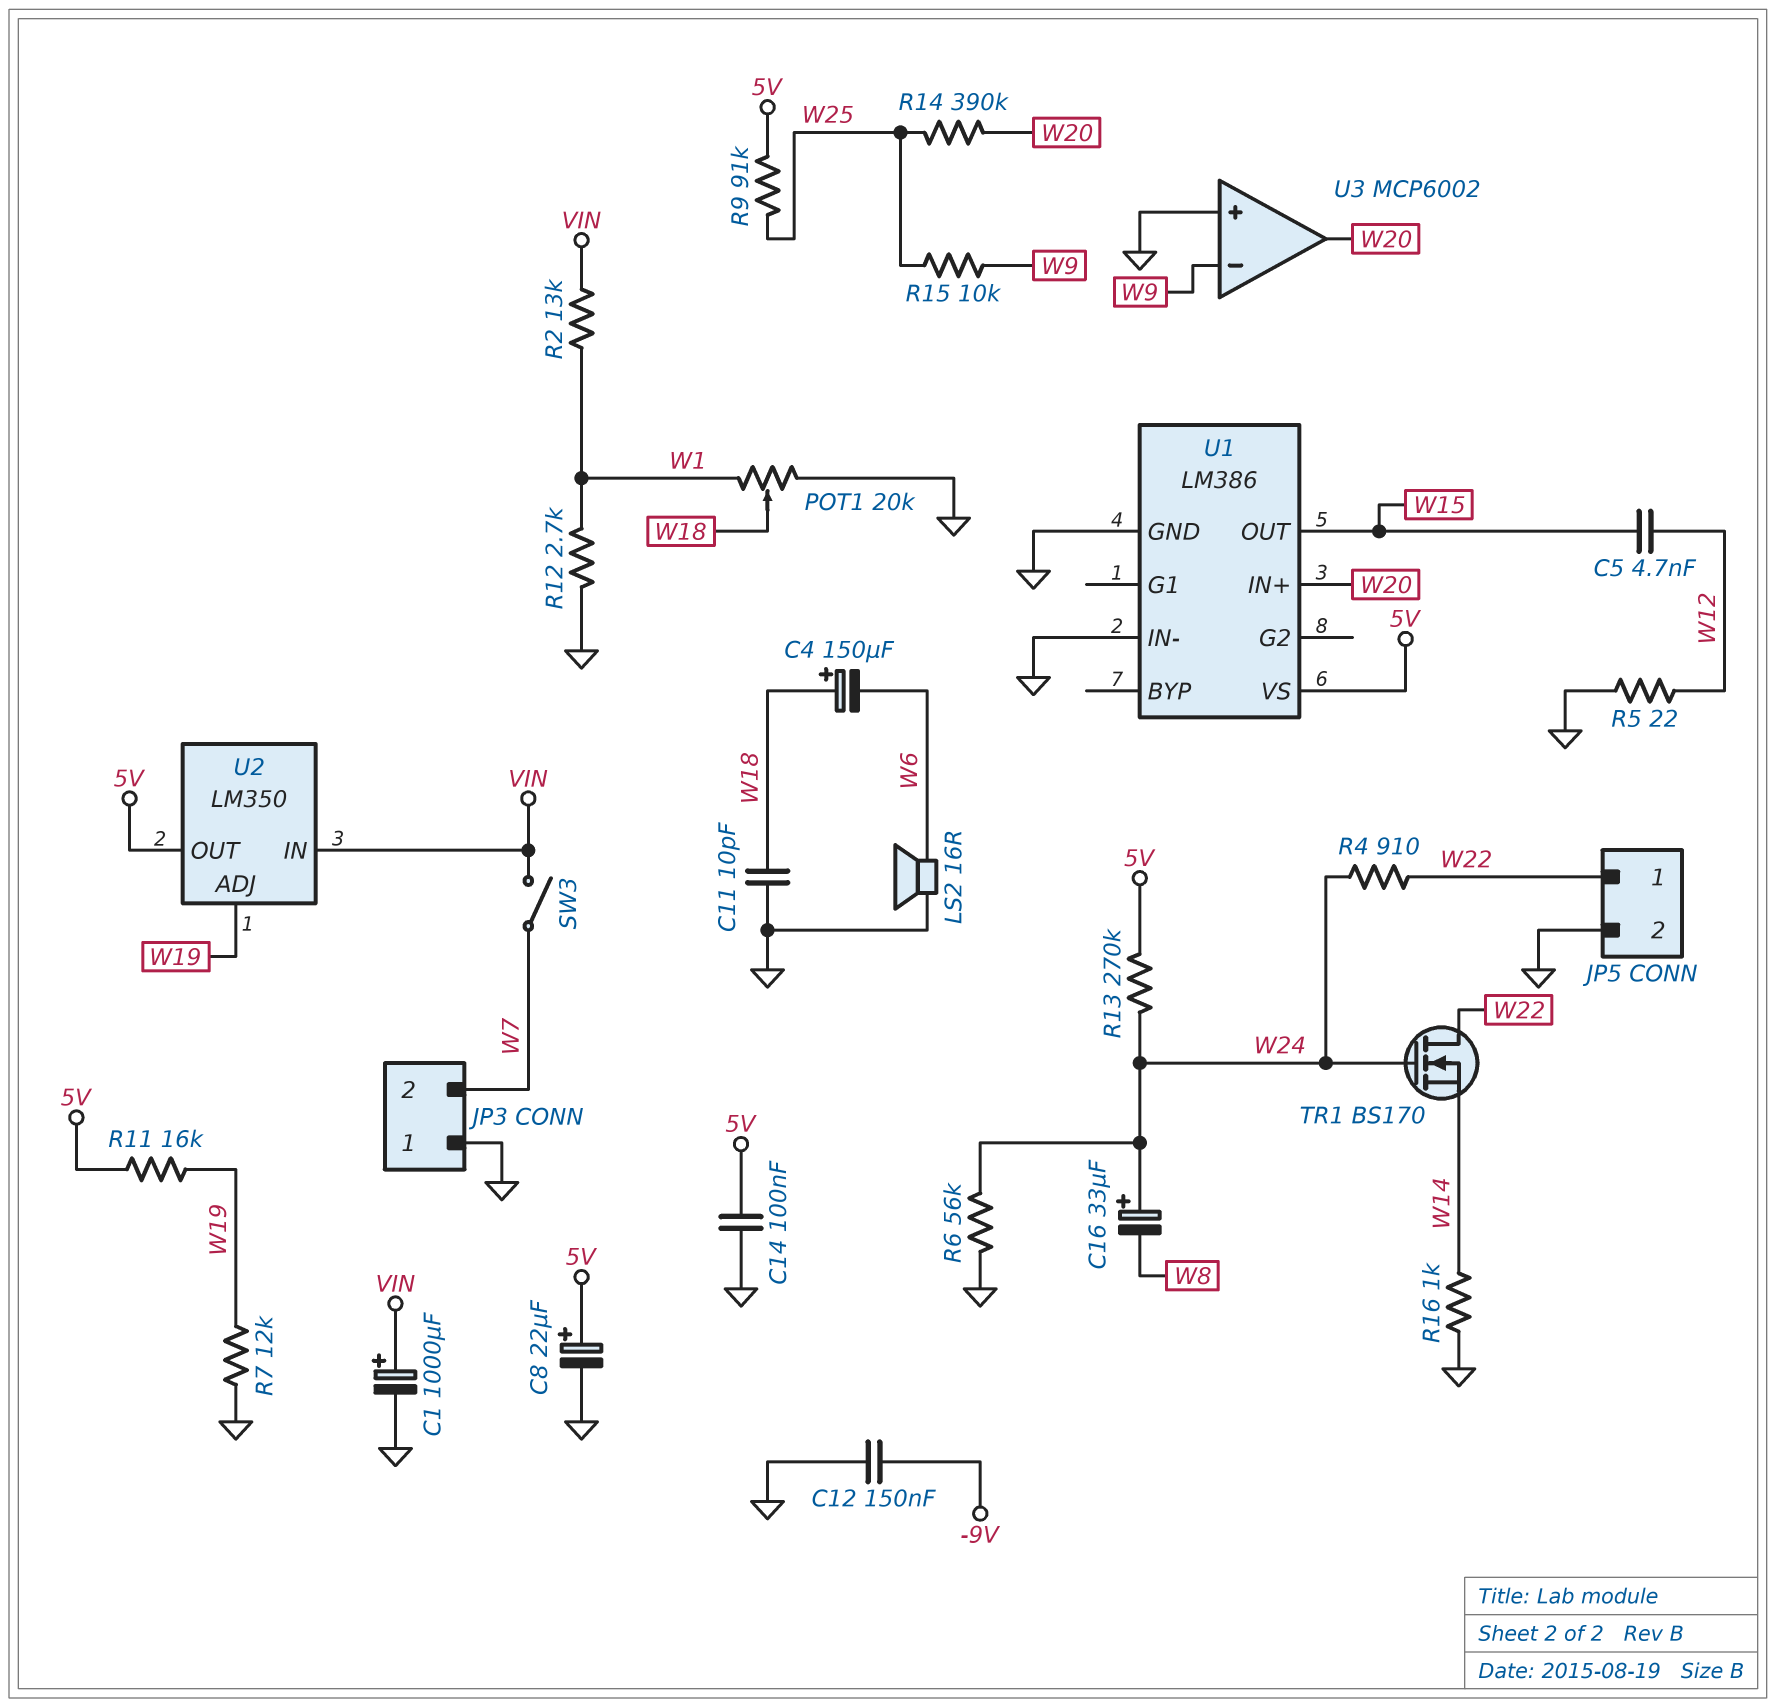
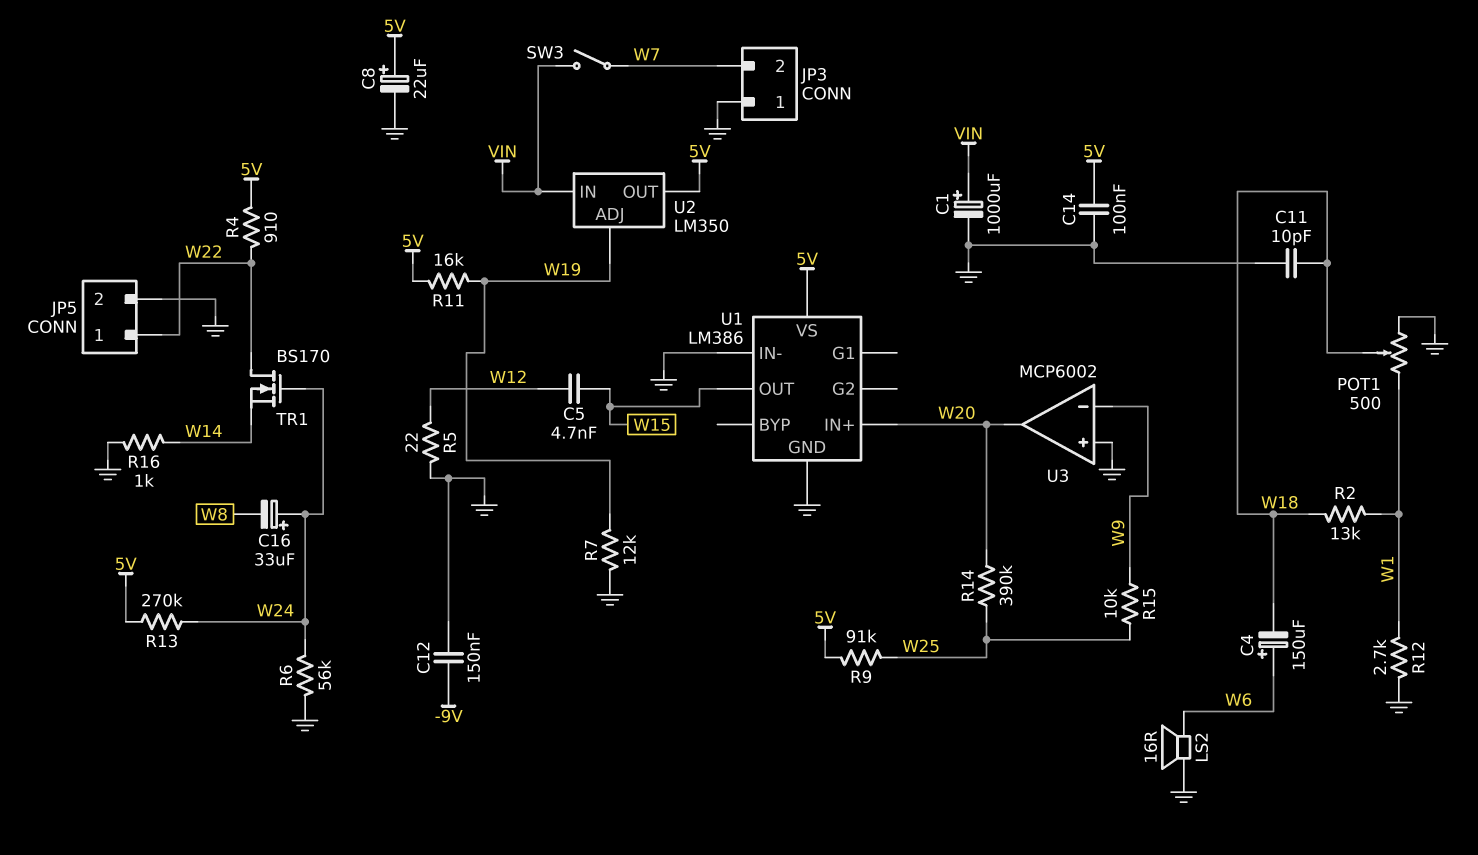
C4: 150uF (plus W18, minus W6) -> 150uF (plus W6, minus W18)
POT1: 20k (GND, W1, wiper W18) -> 500 (GND, W1, wiper W18)
R2: 13k (VIN, W1) -> 13k (W1, W18)
R4: 910 (W22, W24) -> 910 (5V, W22)

